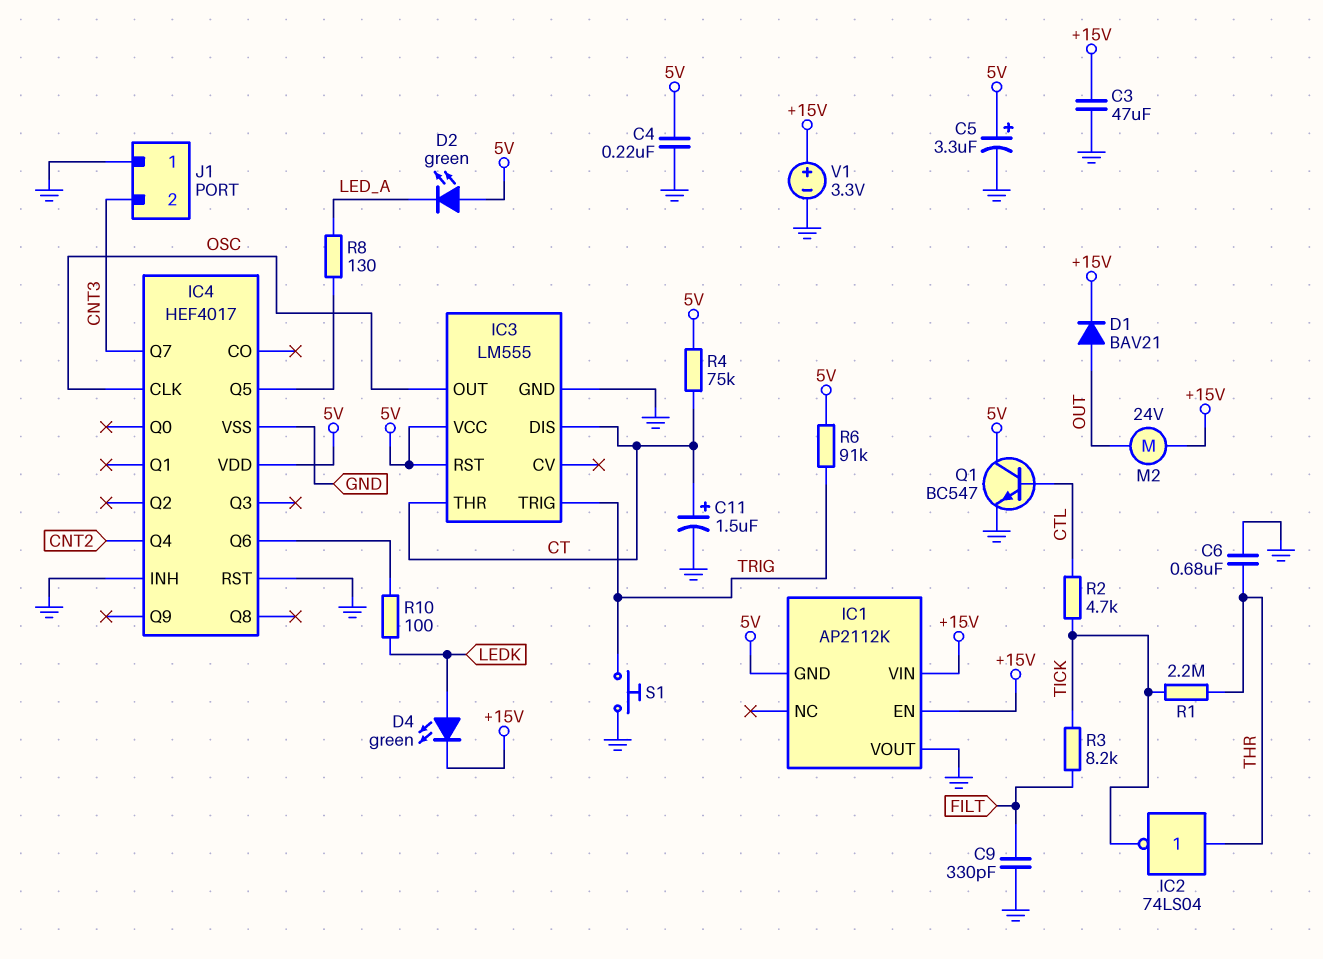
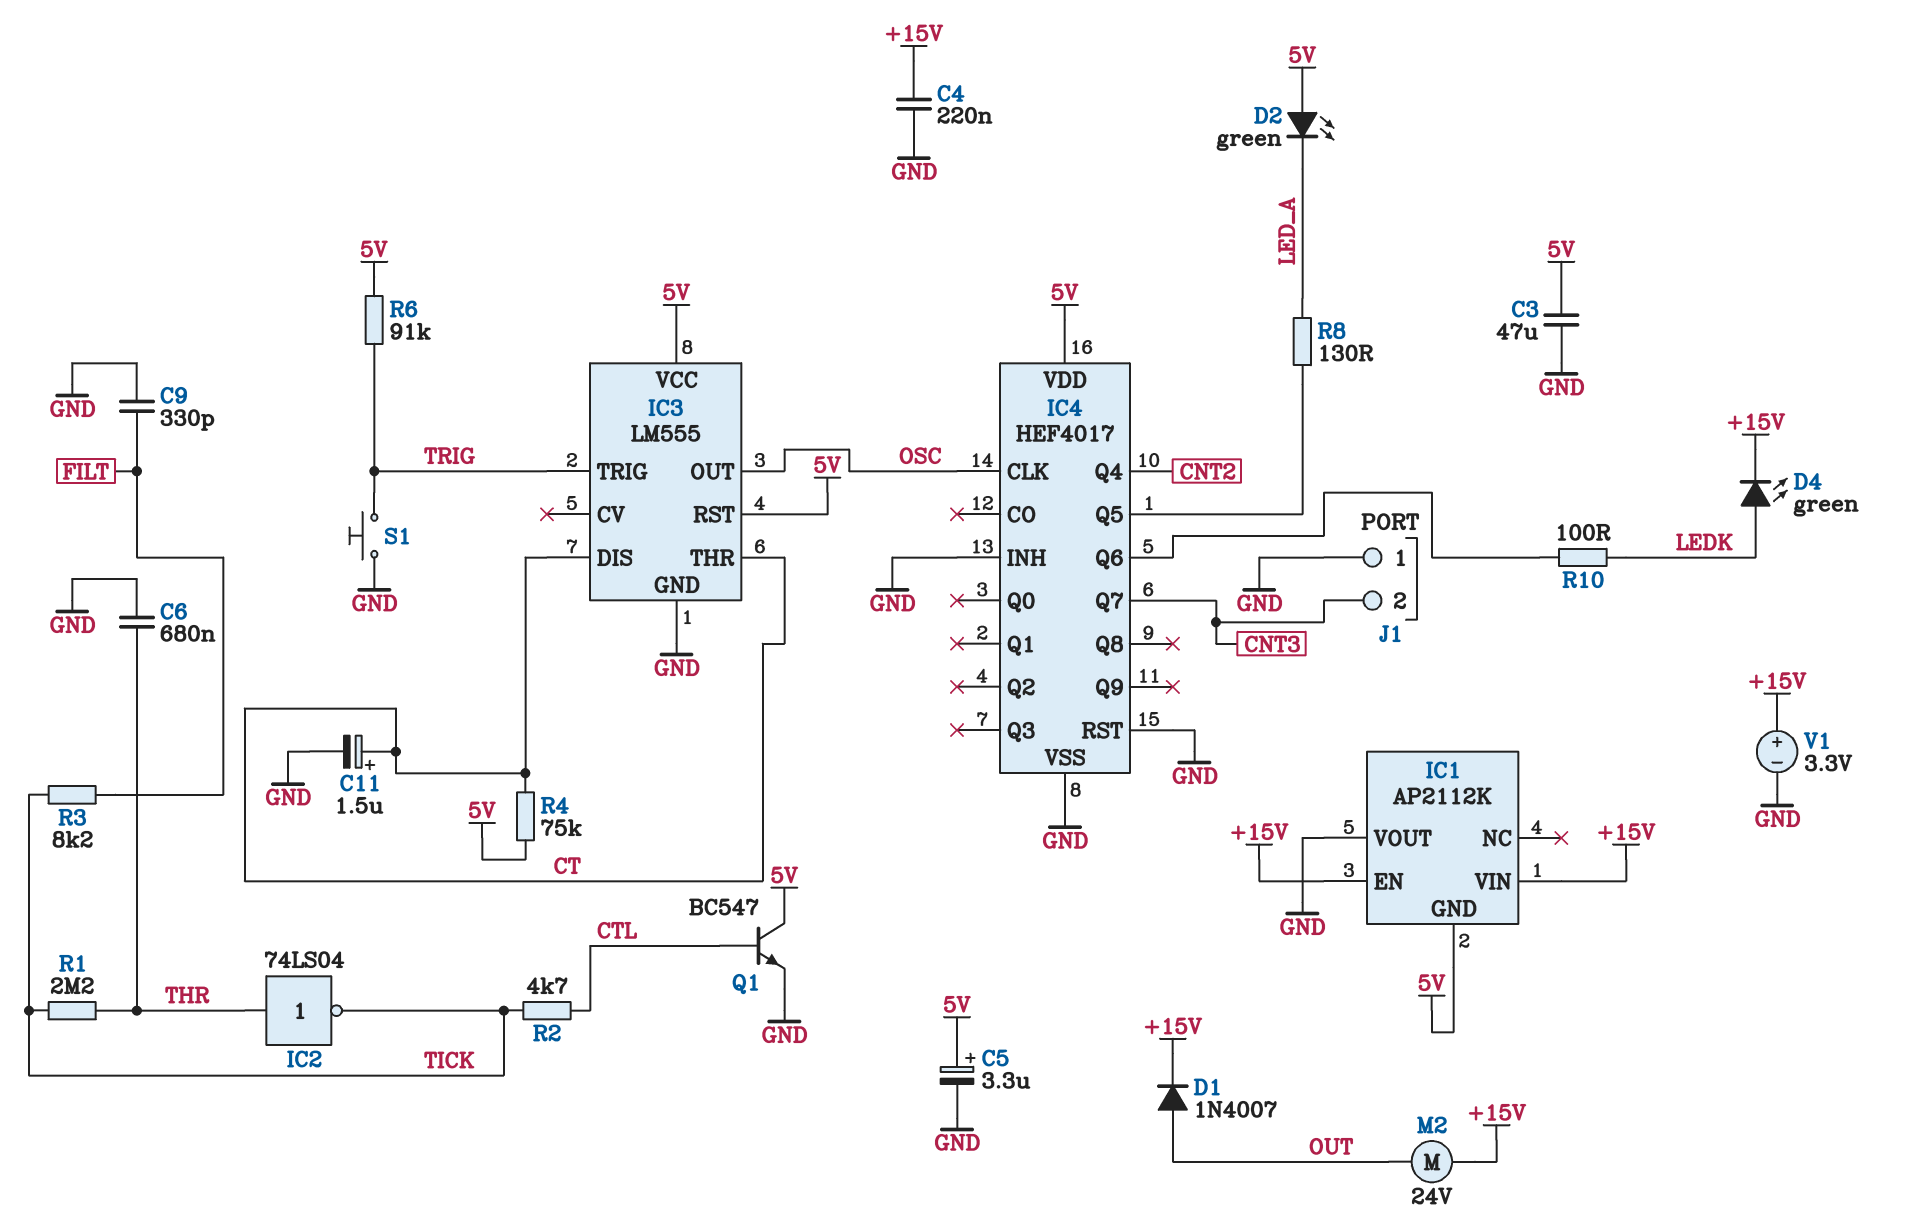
C3: 47uF (+15V, GND) -> 47uF (5V, GND)
C4: 220nF (5V, GND) -> 220nF (+15V, GND)
D1: diode BAV21 (A OUT, K +15V) -> diode 1N4007 (A OUT, K +15V)

